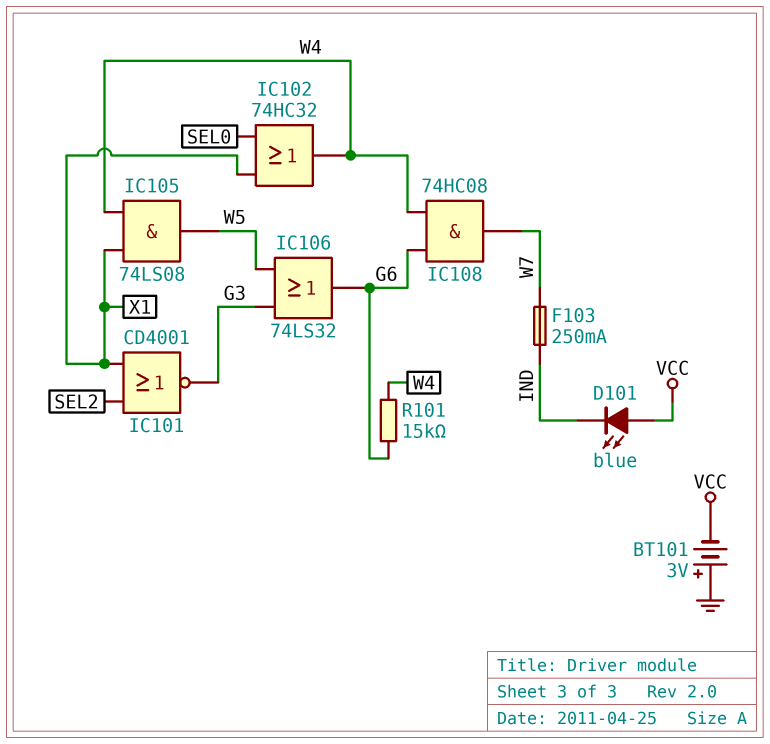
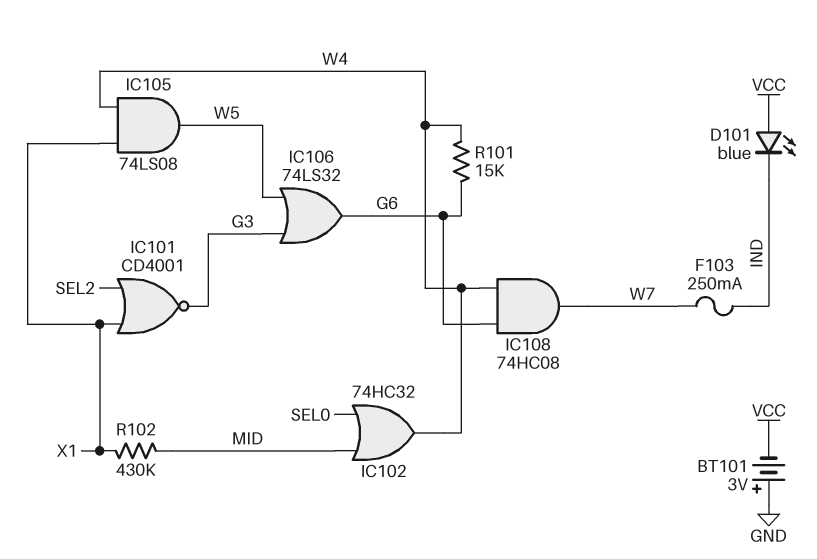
IC102: OR 74HC32 (in SEL0, in X1, out W4) -> OR 74HC32 (in MID, in SEL0, out W4)
R102: none -> 430k (MID, X1)

